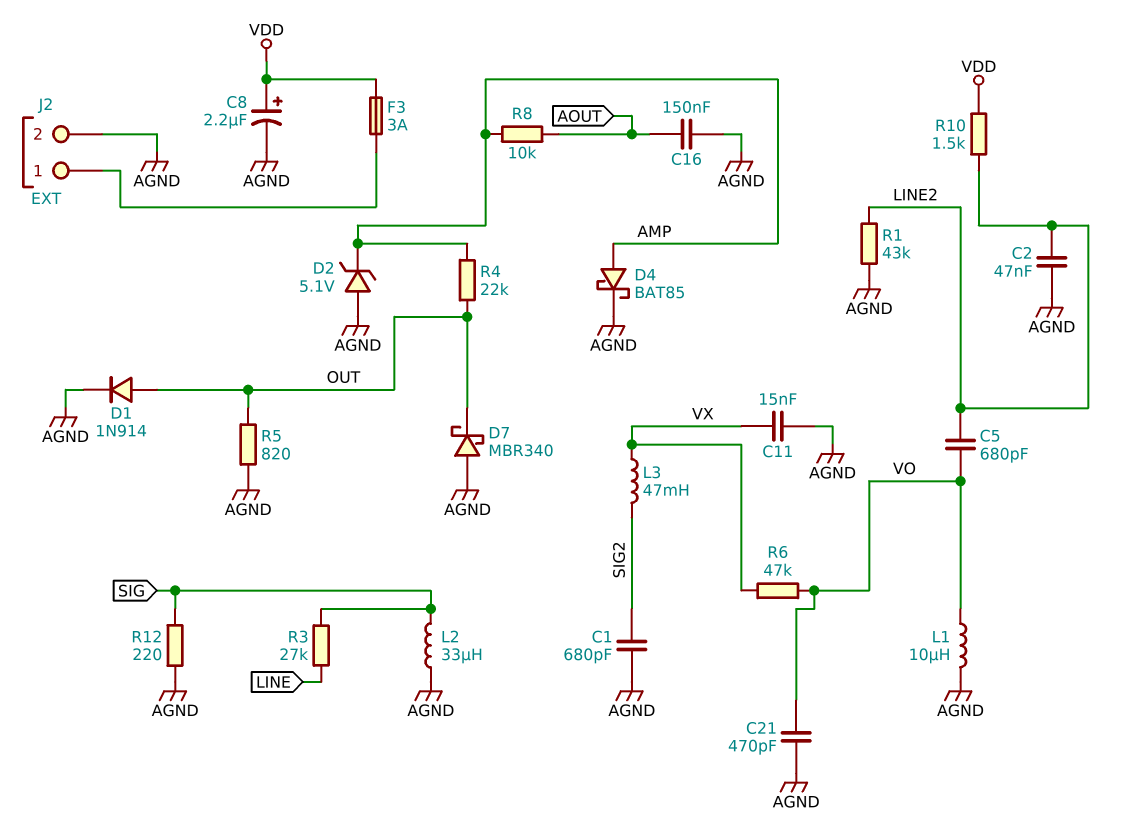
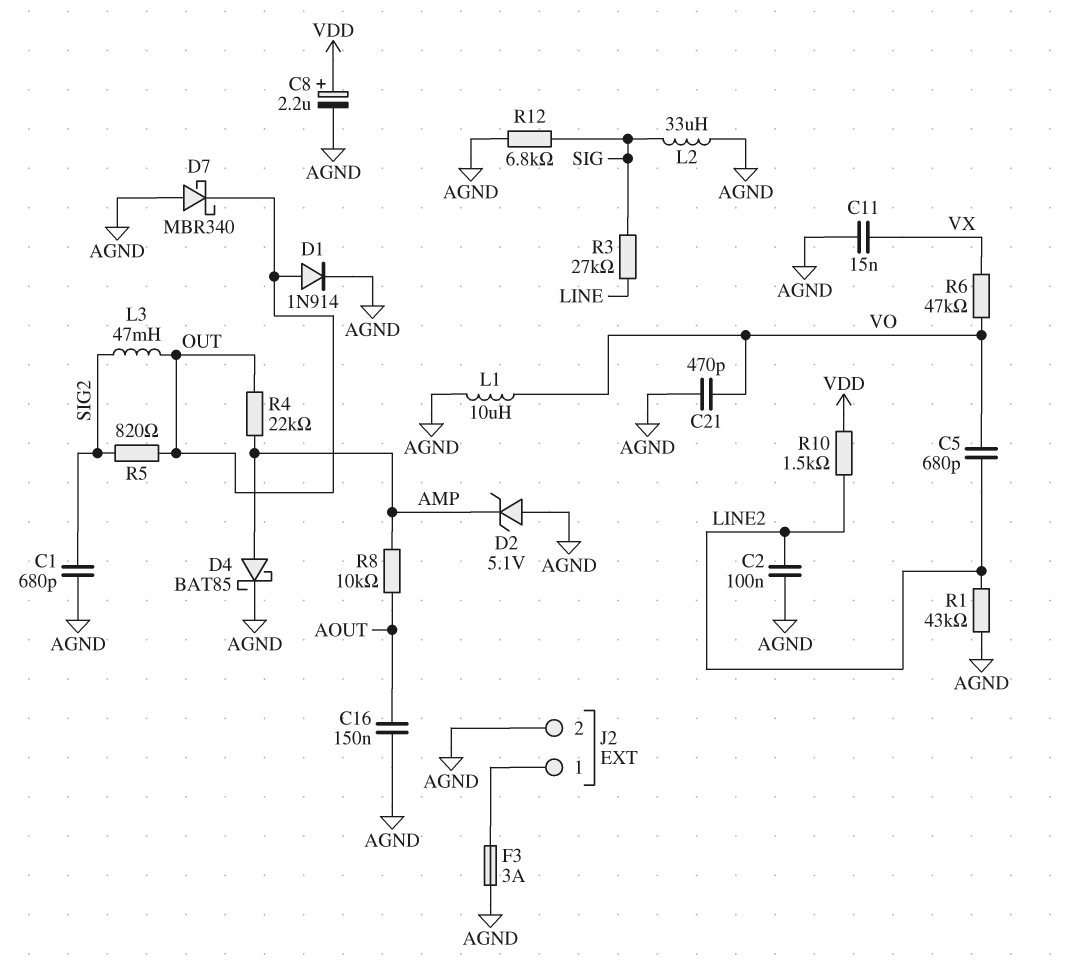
C2: 47nF (AGND, LINE2) -> 100nF (AGND, LINE2)
F3: 3A (J2/1, VDD) -> 3A (AGND, J2/1)
L3: 47mH (SIG2, VX) -> 47mH (OUT, SIG2)
R5: 820 (AGND, OUT) -> 820 (OUT, SIG2)
R12: 220 (AGND, SIG) -> 6.8k (AGND, SIG)

